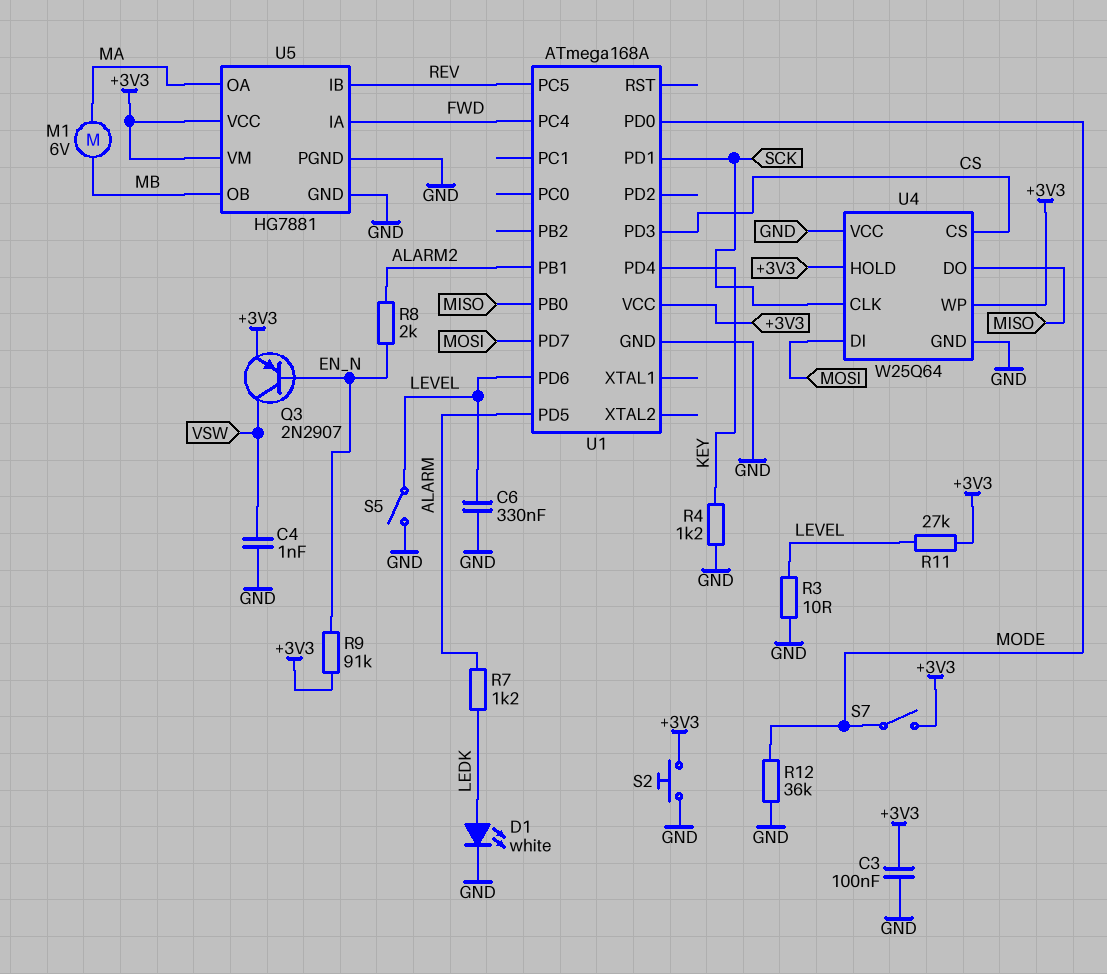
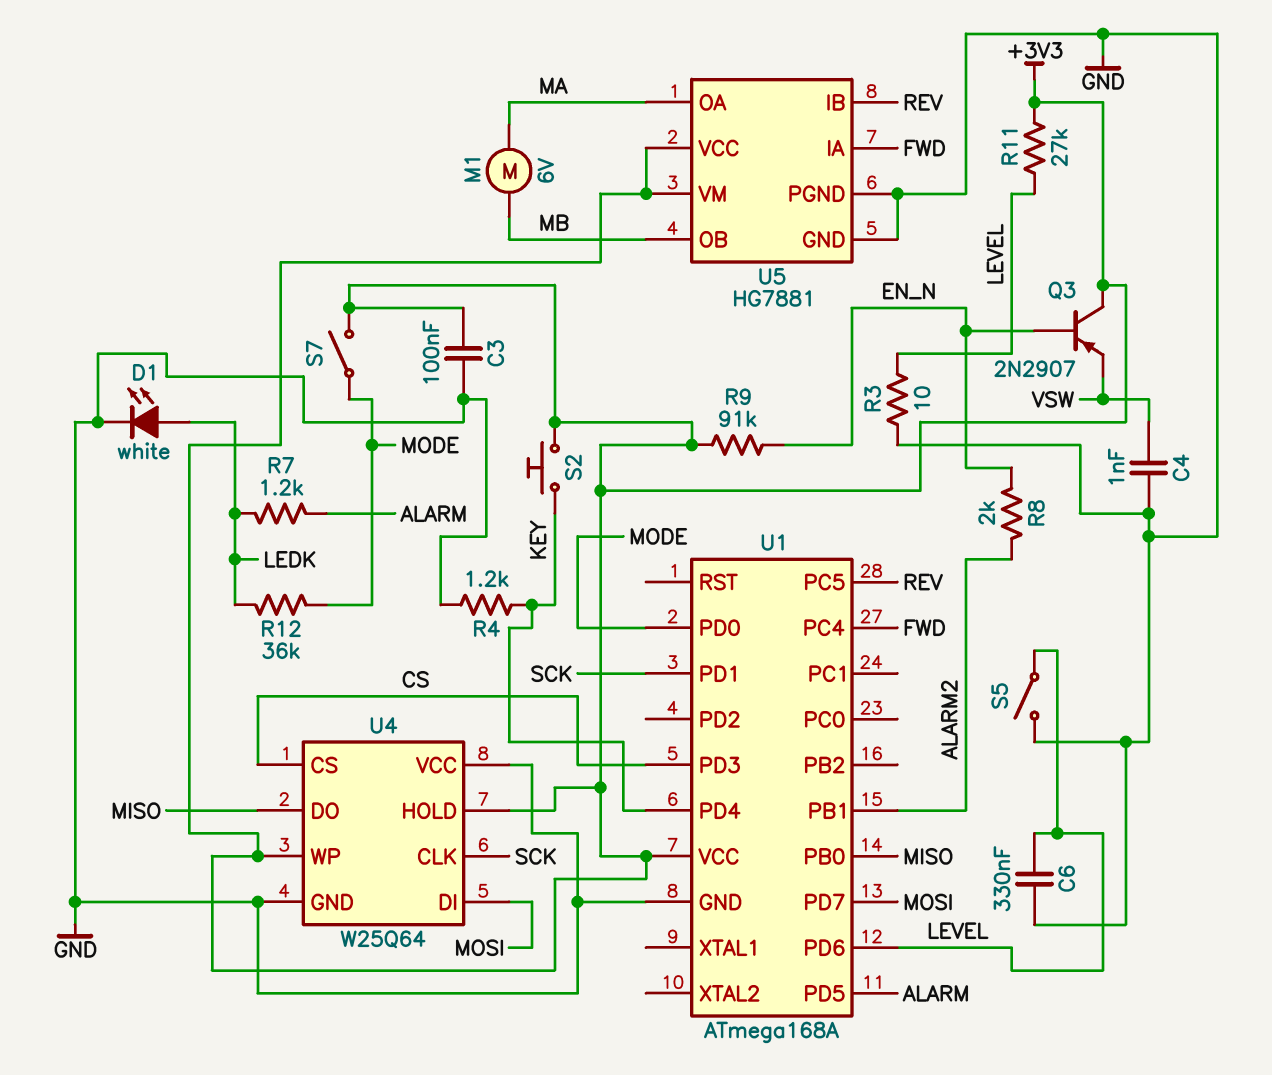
Q3: PNP 2N2907 (B EN_N, C VSW, E +3V3) -> PNP 2N2907 (B EN_N, C +3V3, E VSW)
R12: 36k (GND, MODE) -> 36k (LEDK, MODE)
S2: button (+3V3, GND) -> button (+3V3, KEY)

